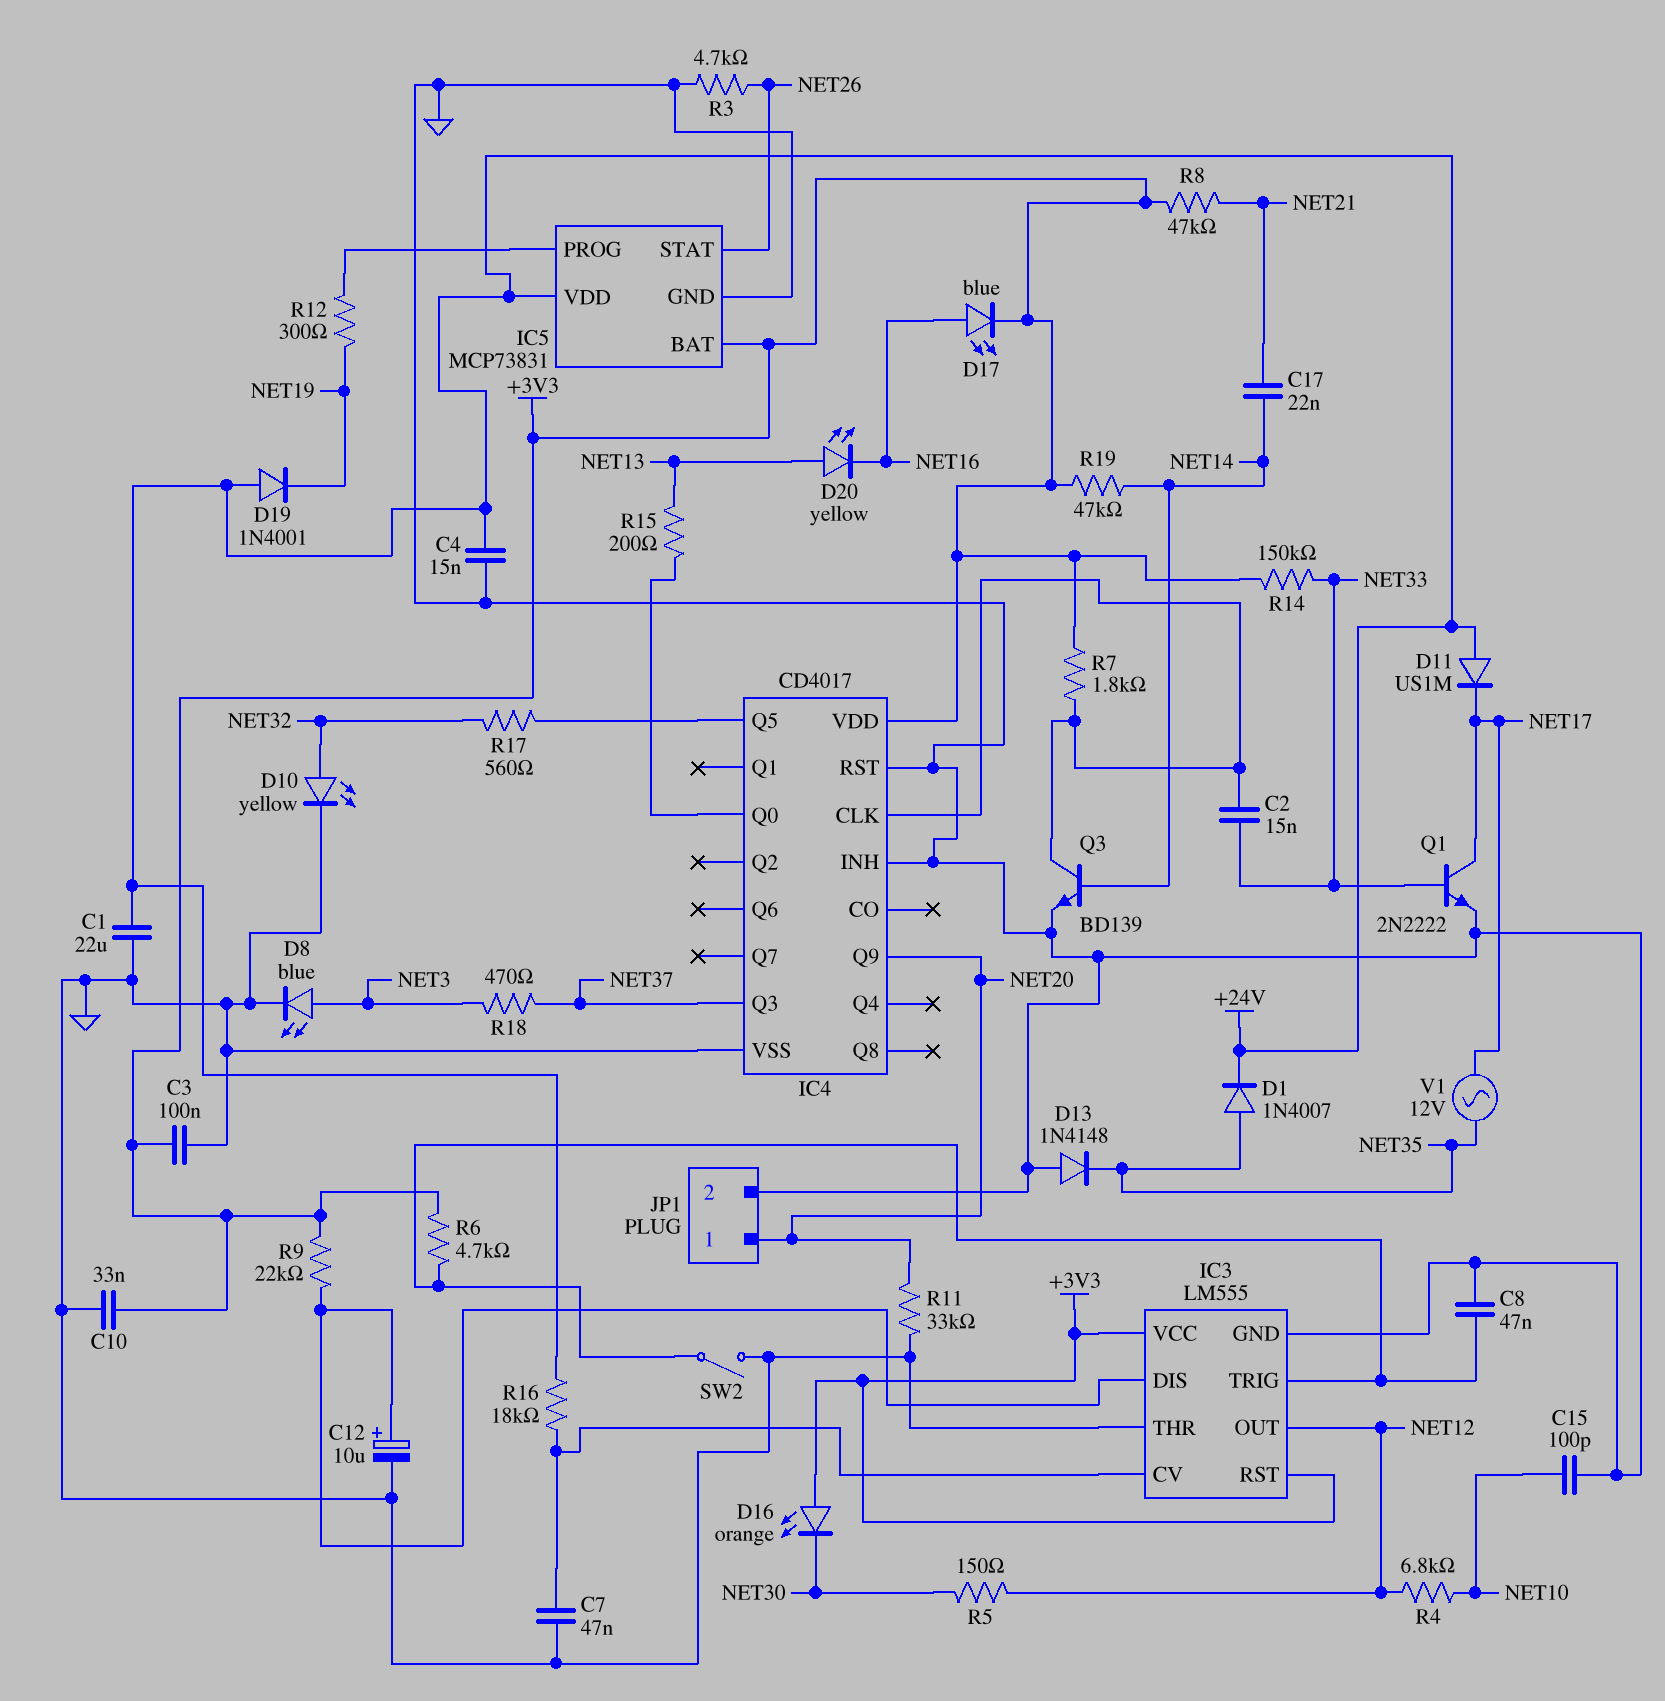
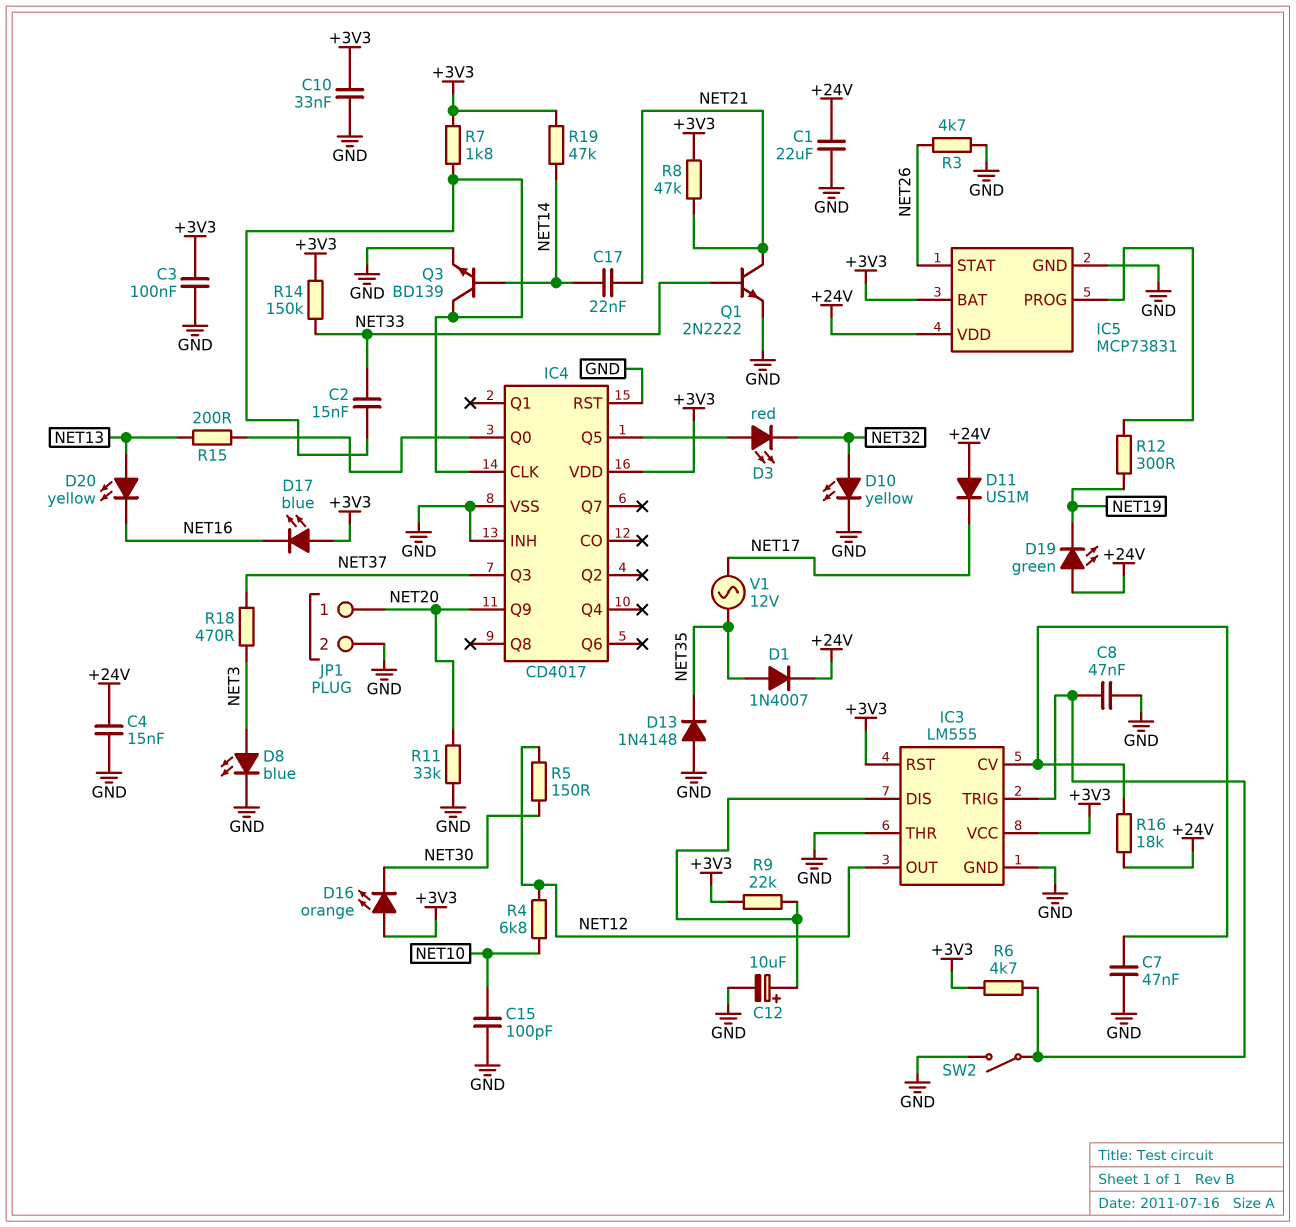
D3: none -> LED red (A IC4/Q5, K NET32)
D17: LED blue (A NET16, K +3V3) -> LED blue (A +3V3, K NET16)
D19: diode 1N4001 (A +24V, K NET19) -> LED green (A +24V, K NET19)
Q1: NPN 2N2222 (B NET33, C NET17, E GND) -> NPN 2N2222 (B NET33, C NET21, E GND)
R17: 560 (IC4/Q5, NET32) -> none

